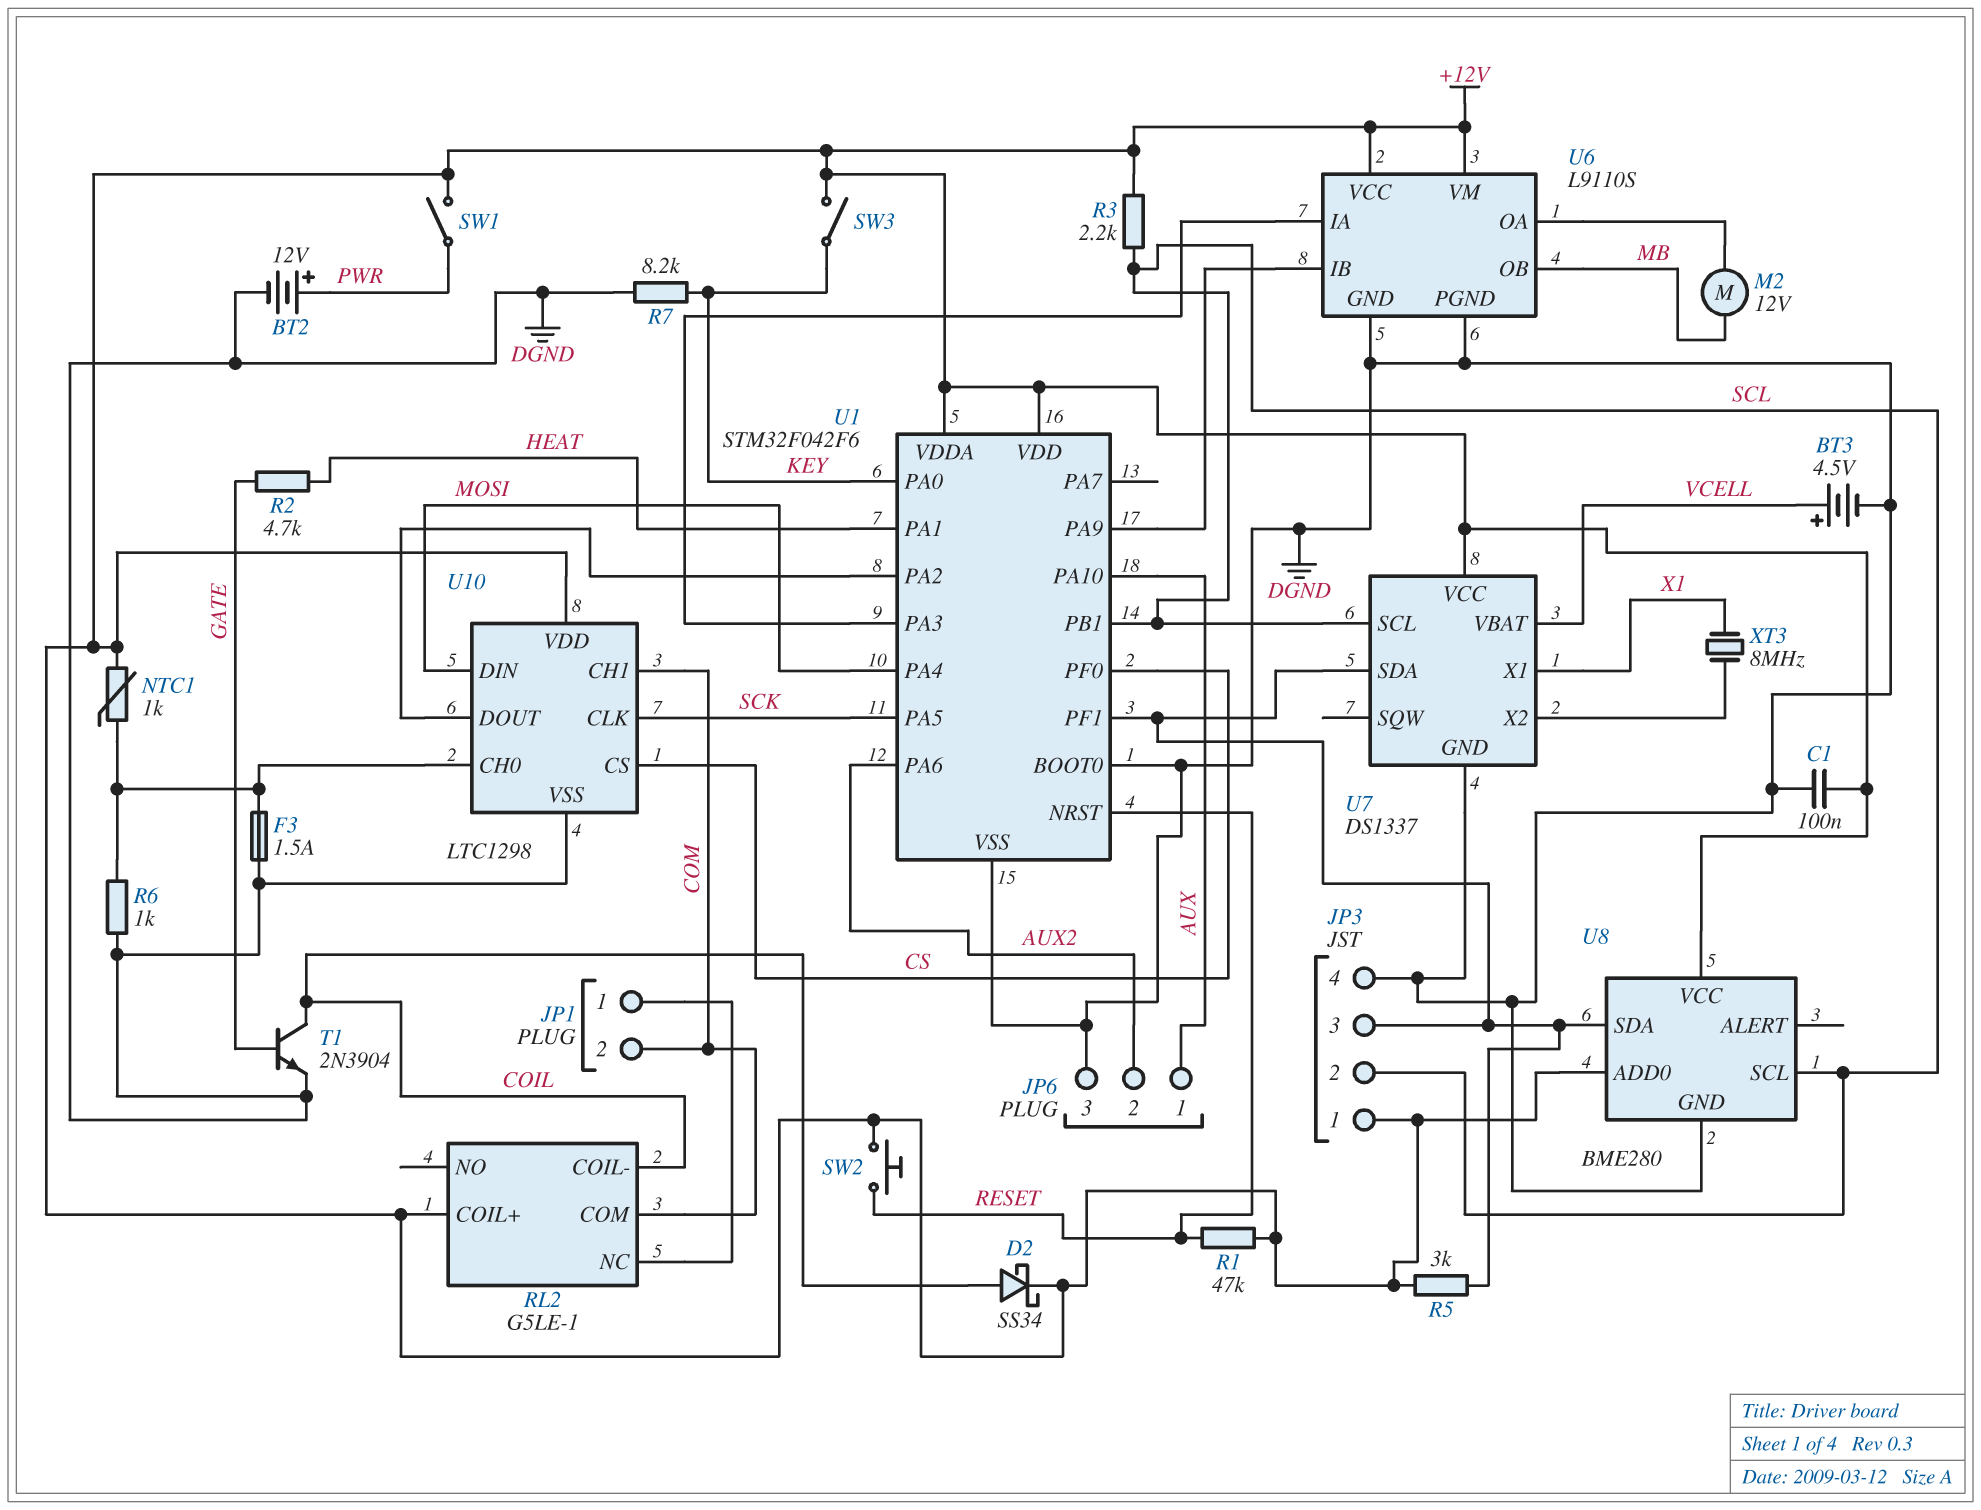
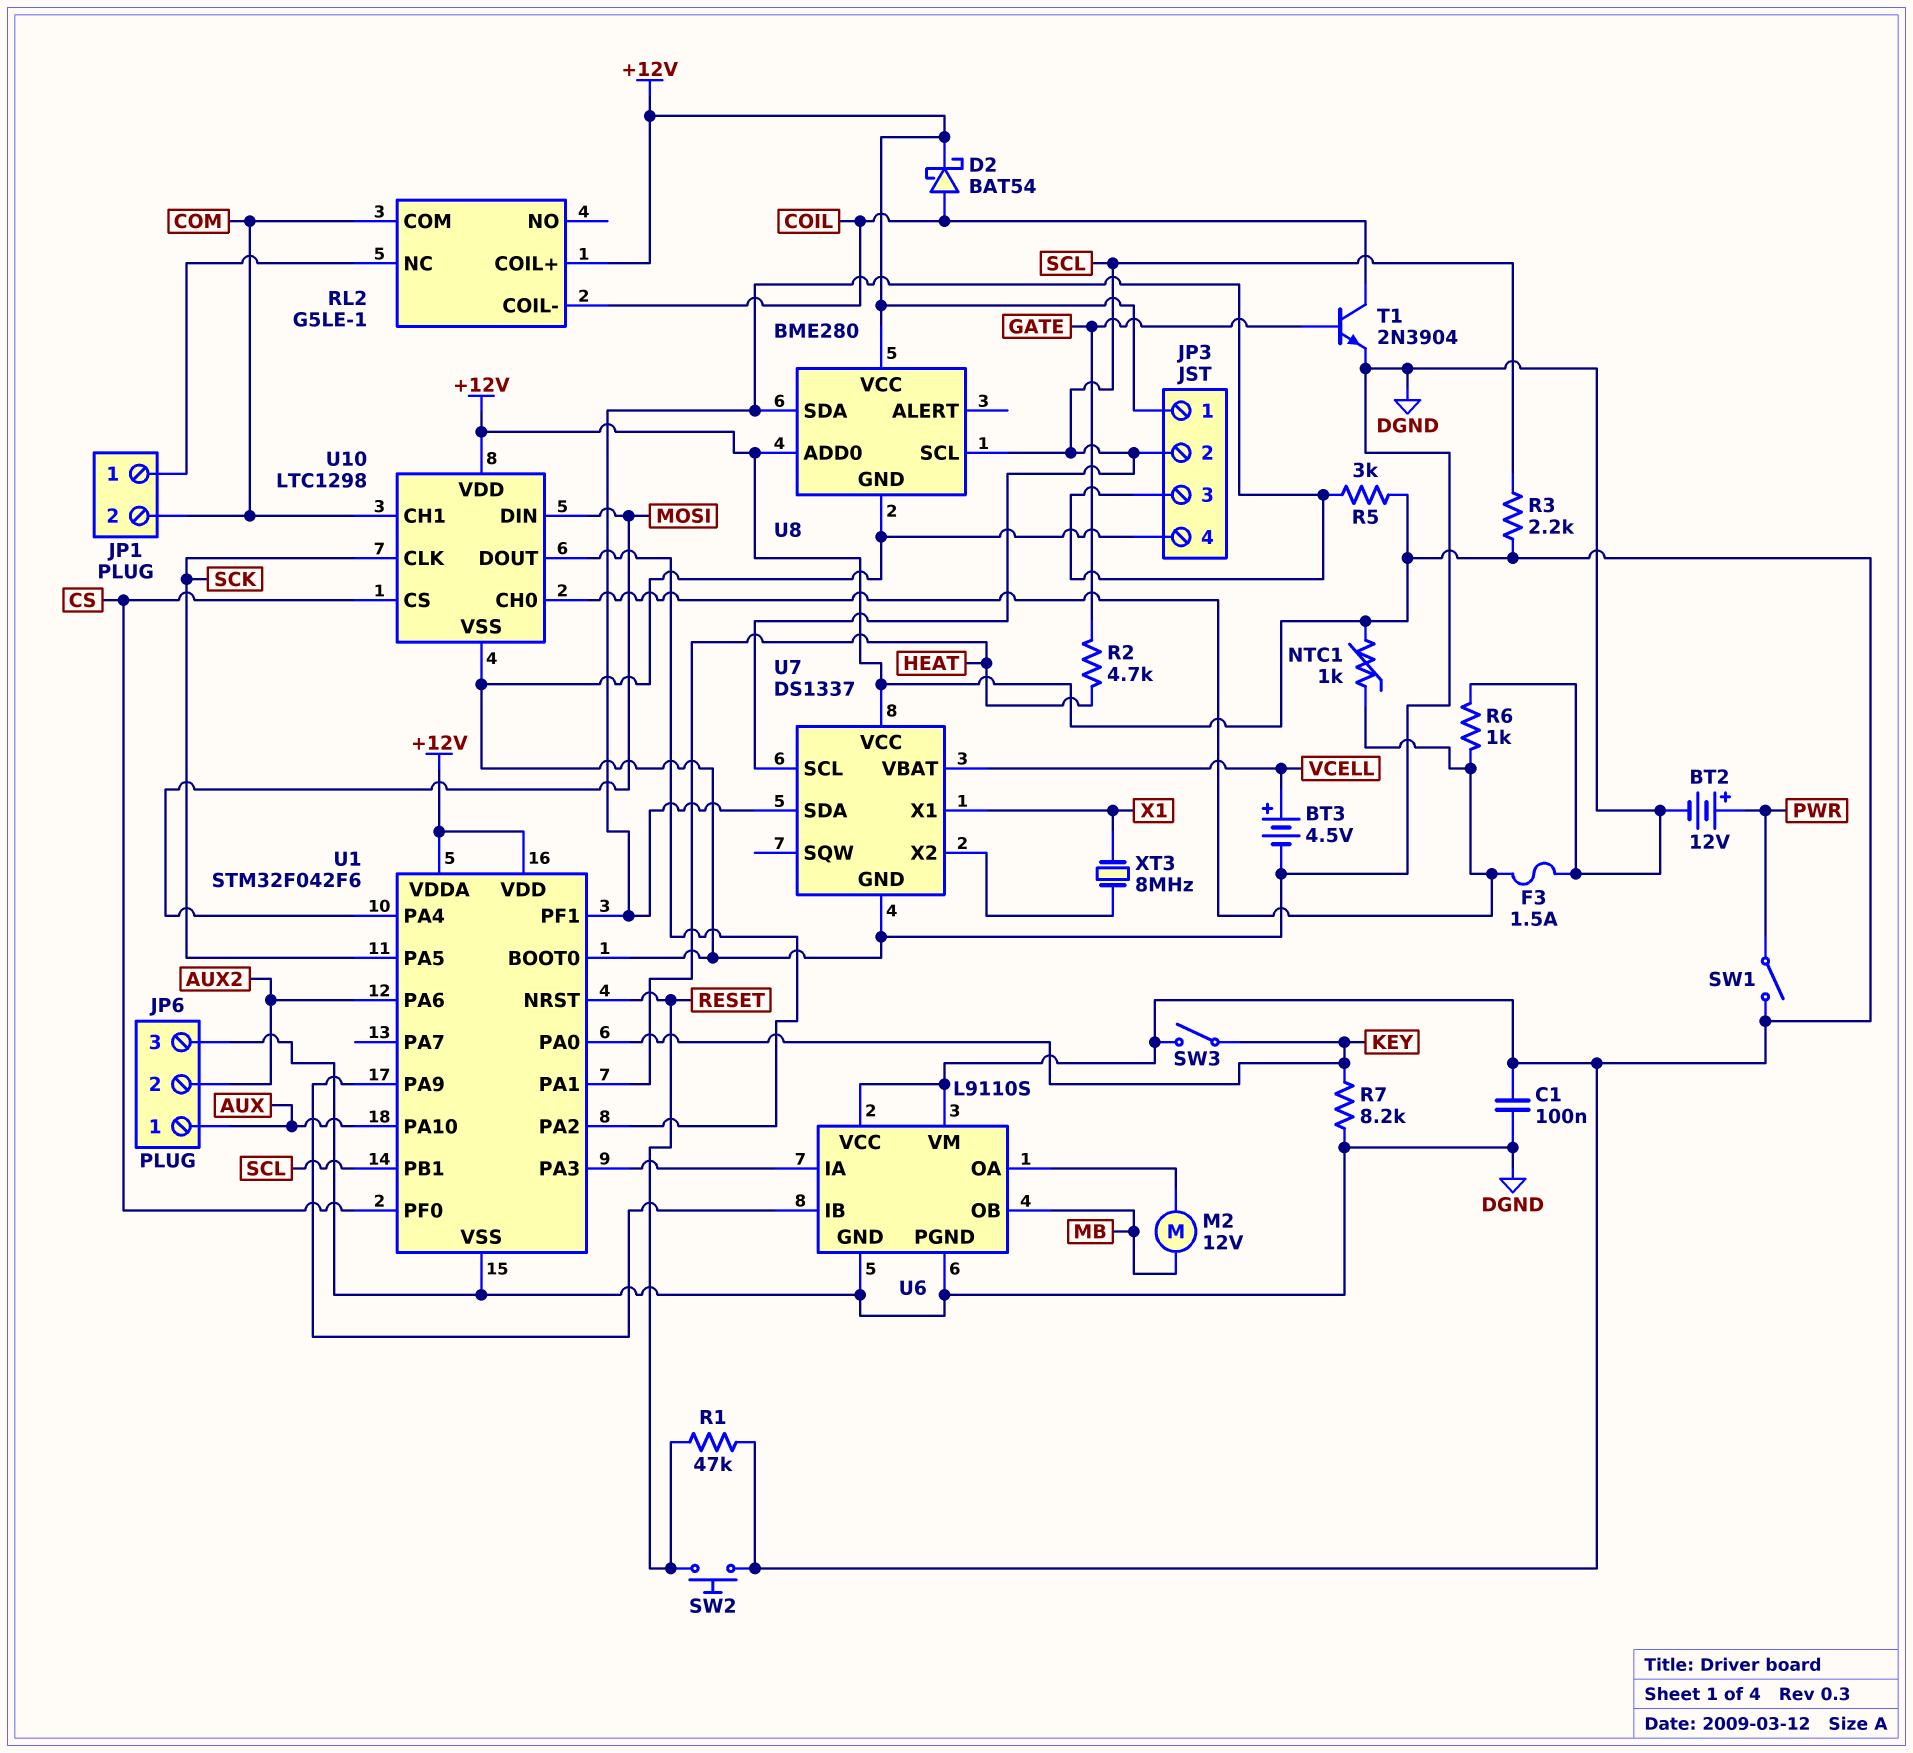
D2: schottky SS34 (A COIL, K +12V) -> schottky BAT54 (A COIL, K +12V)

